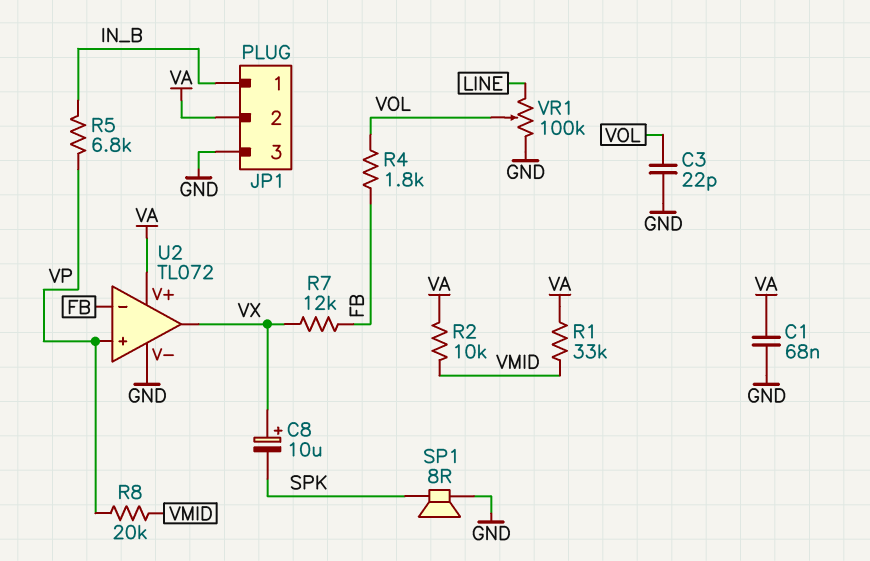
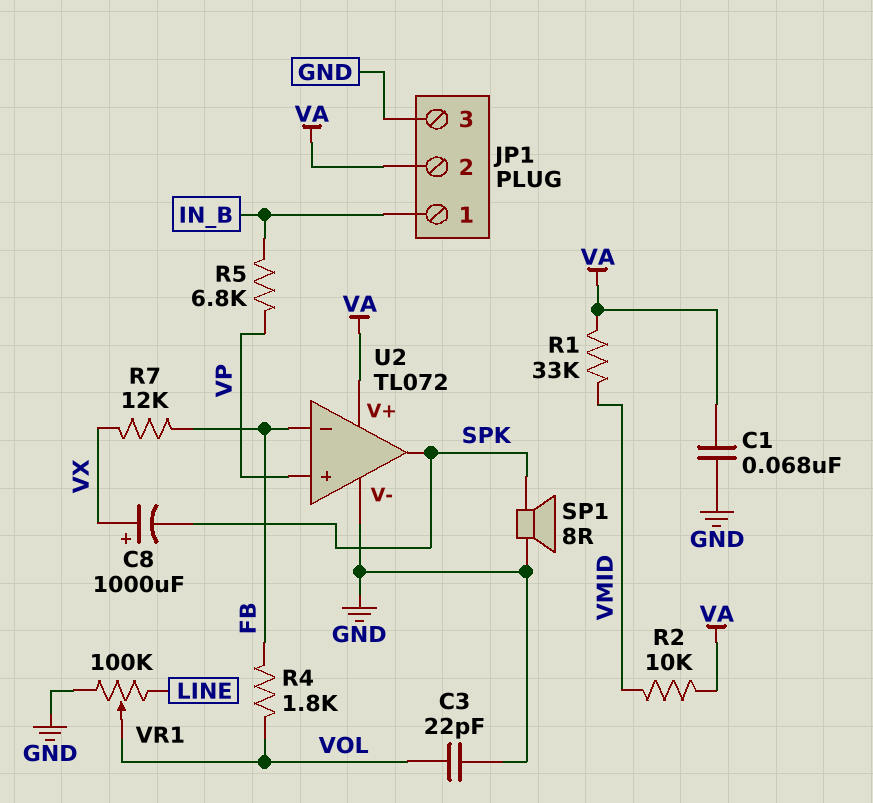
C8: 10uF (plus VX, minus SPK) -> 1000uF (plus VX, minus SPK)
R8: 20k (VMID, VP) -> none
U2 pin out: VX -> SPK

